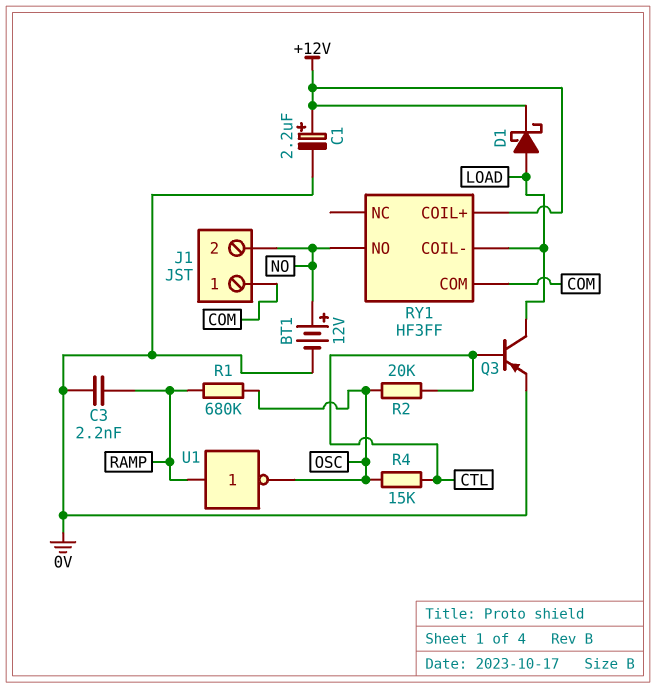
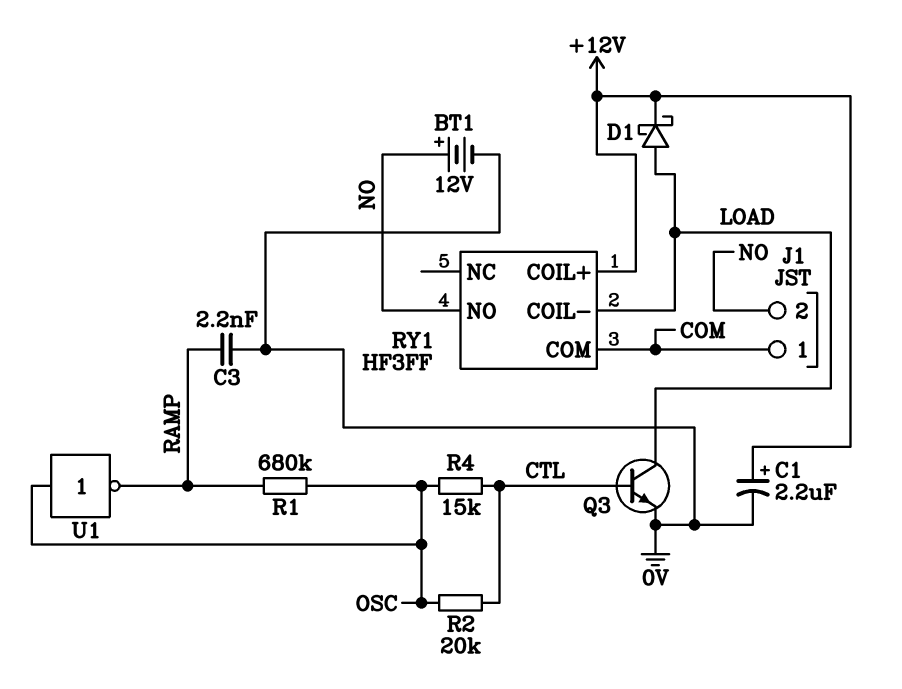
Q3: PNP (B CTL, C LOAD, E 0V) -> NPN (B CTL, C LOAD, E 0V)
U1: NOT (in RAMP, out OSC) -> NOT (in OSC, out RAMP)

